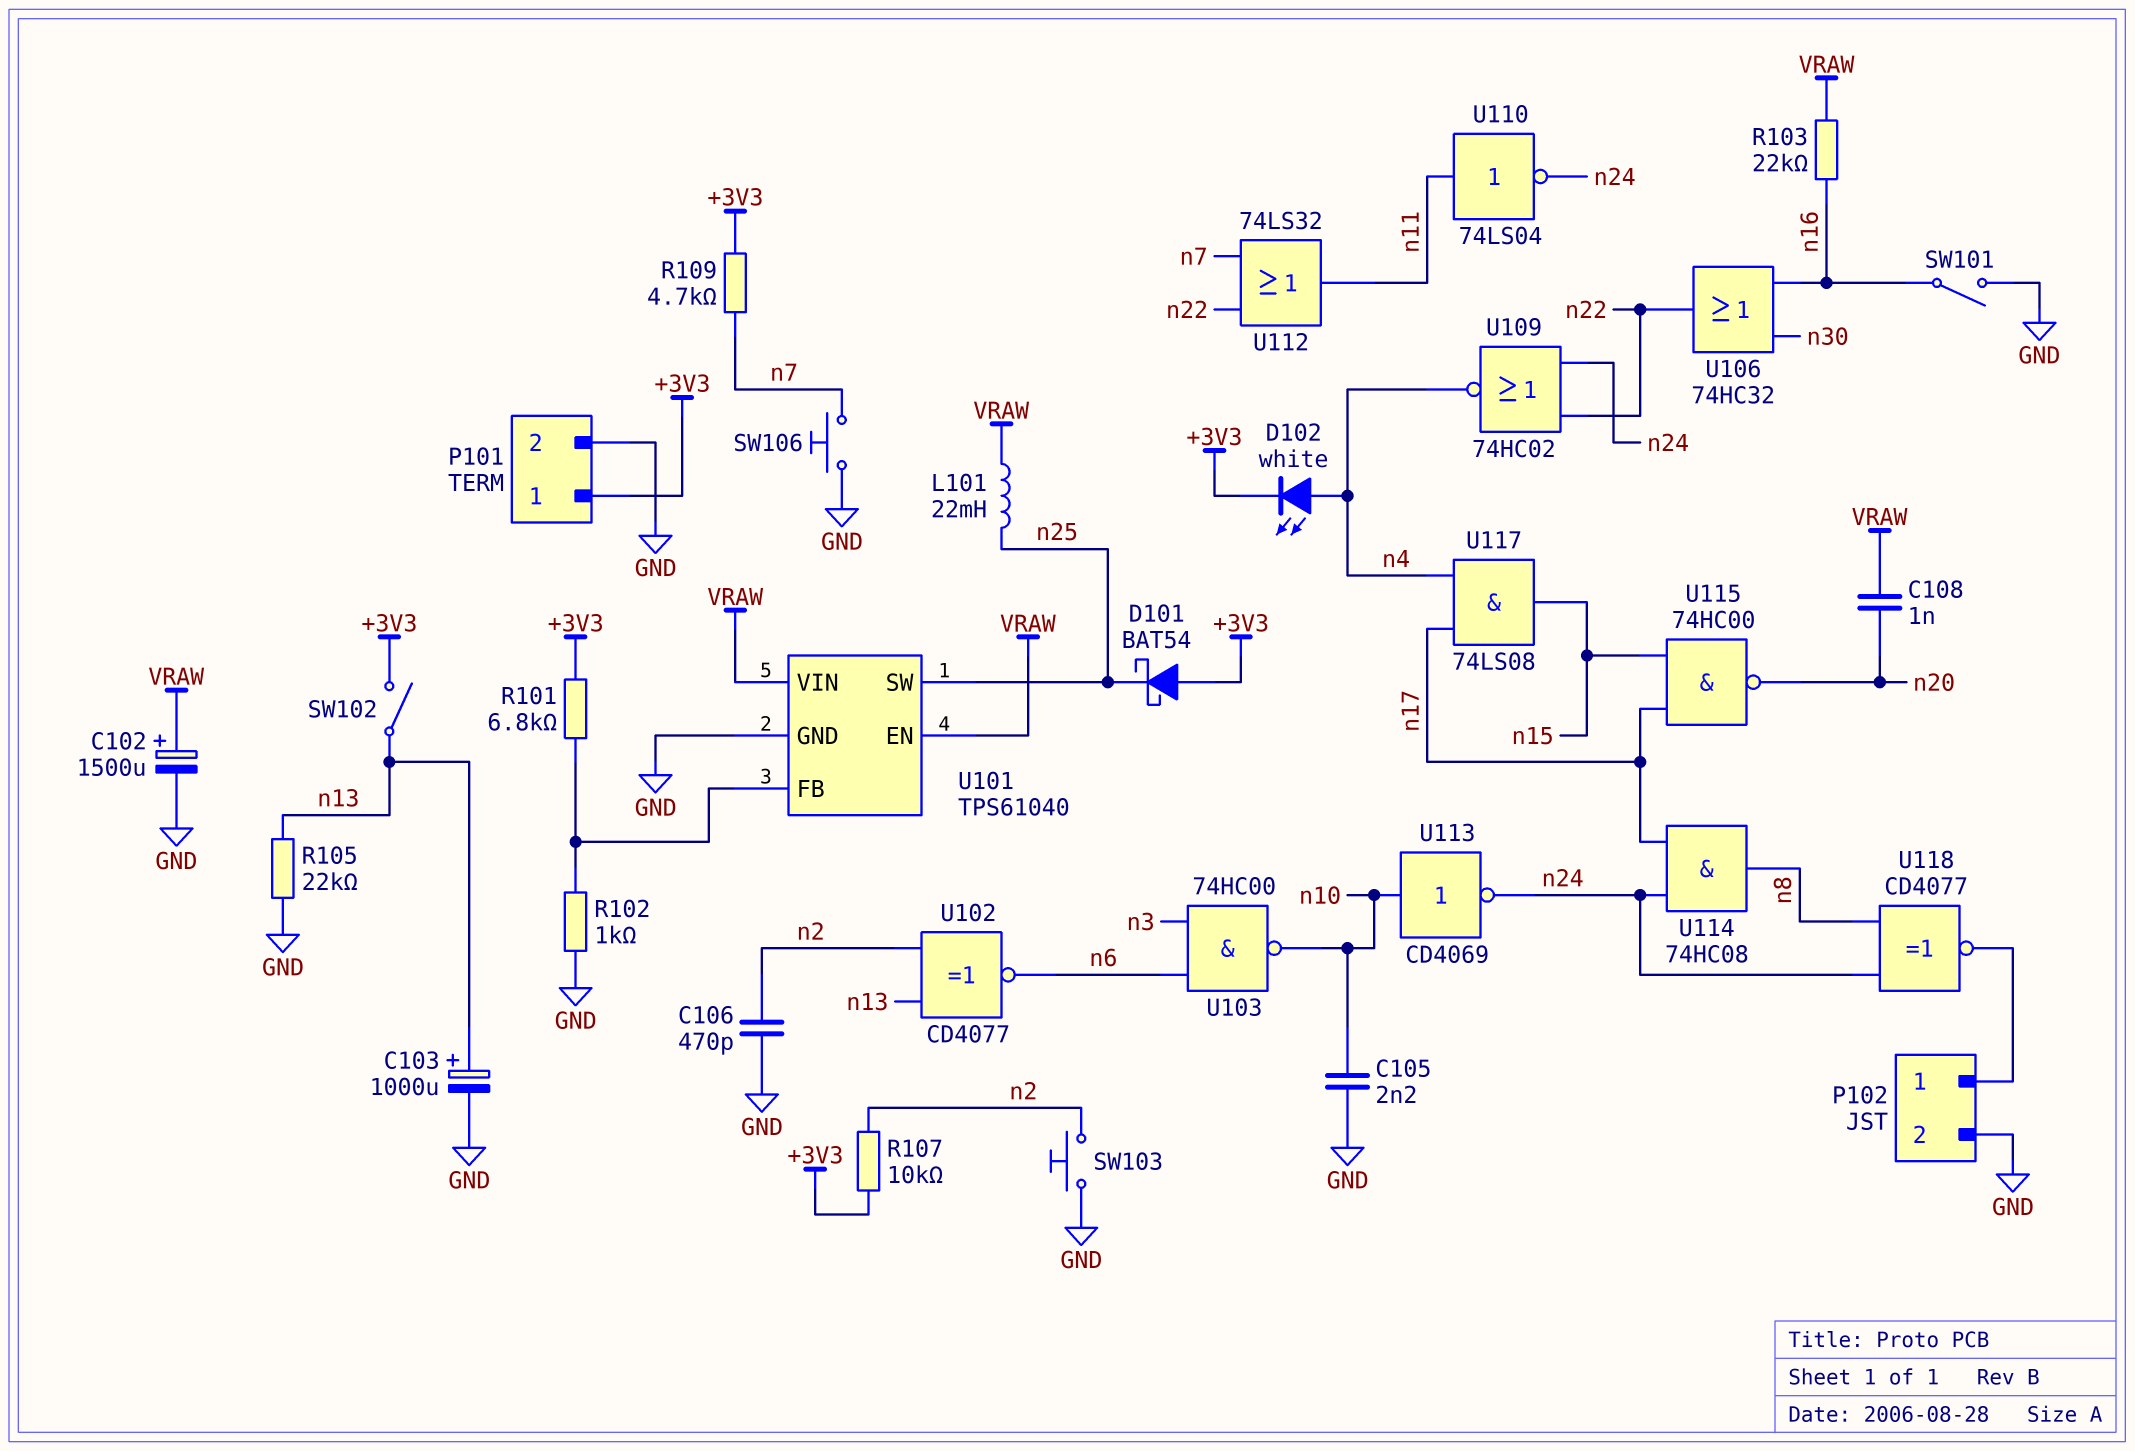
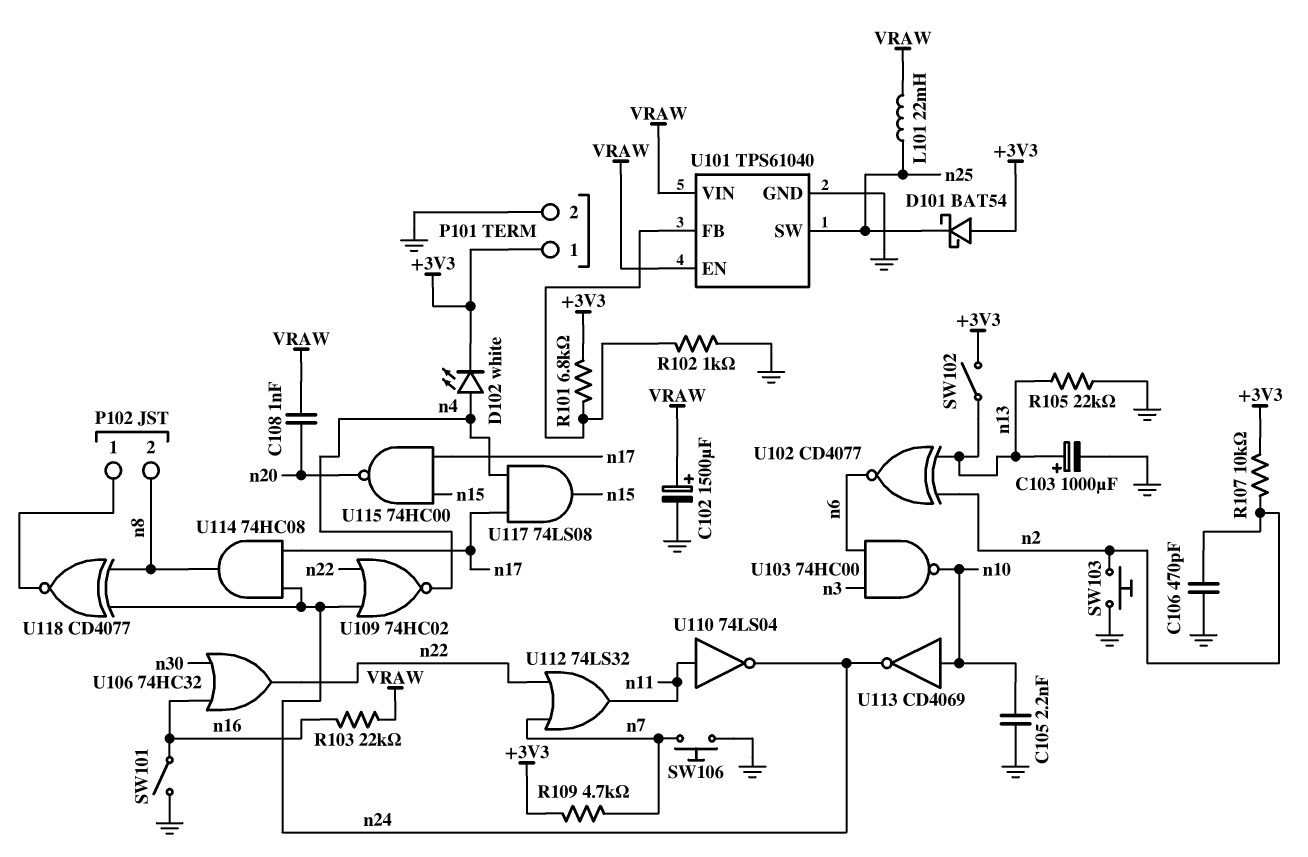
P102 pin 2: GND -> n8

